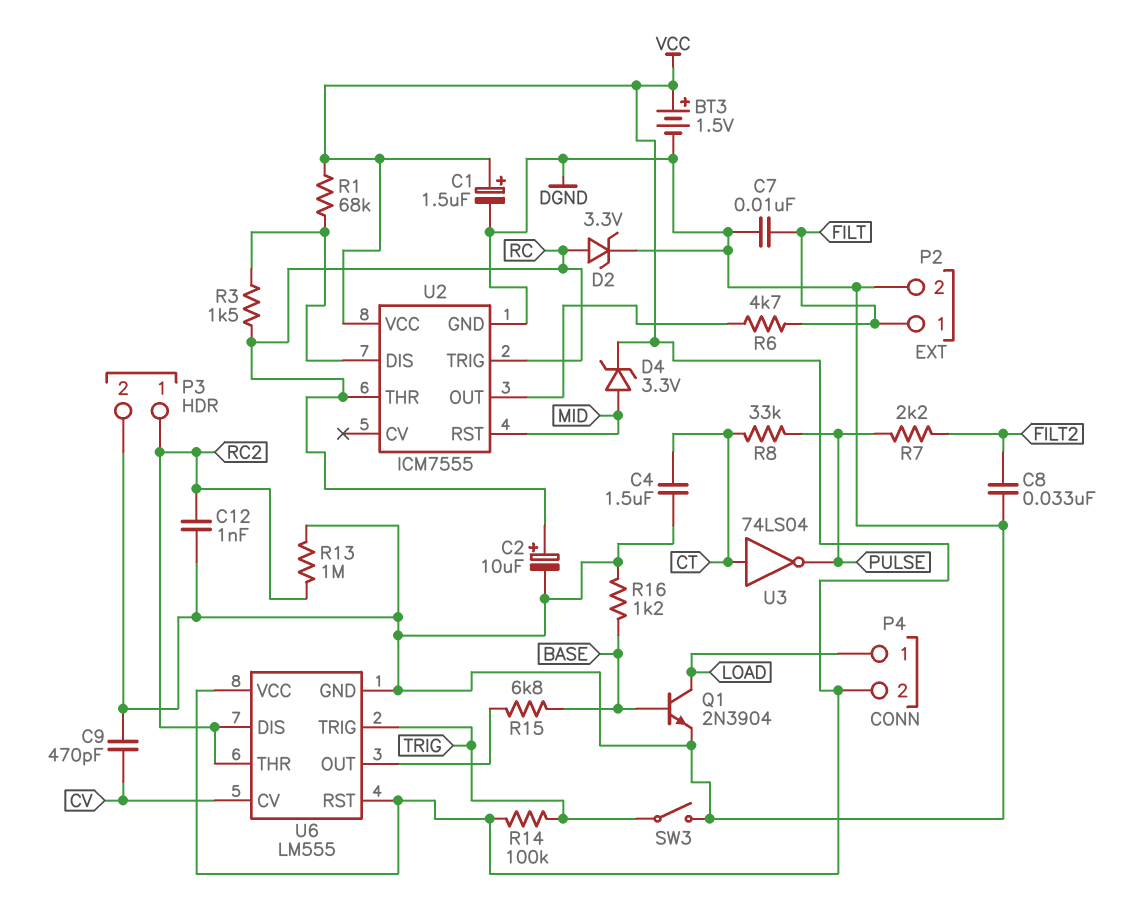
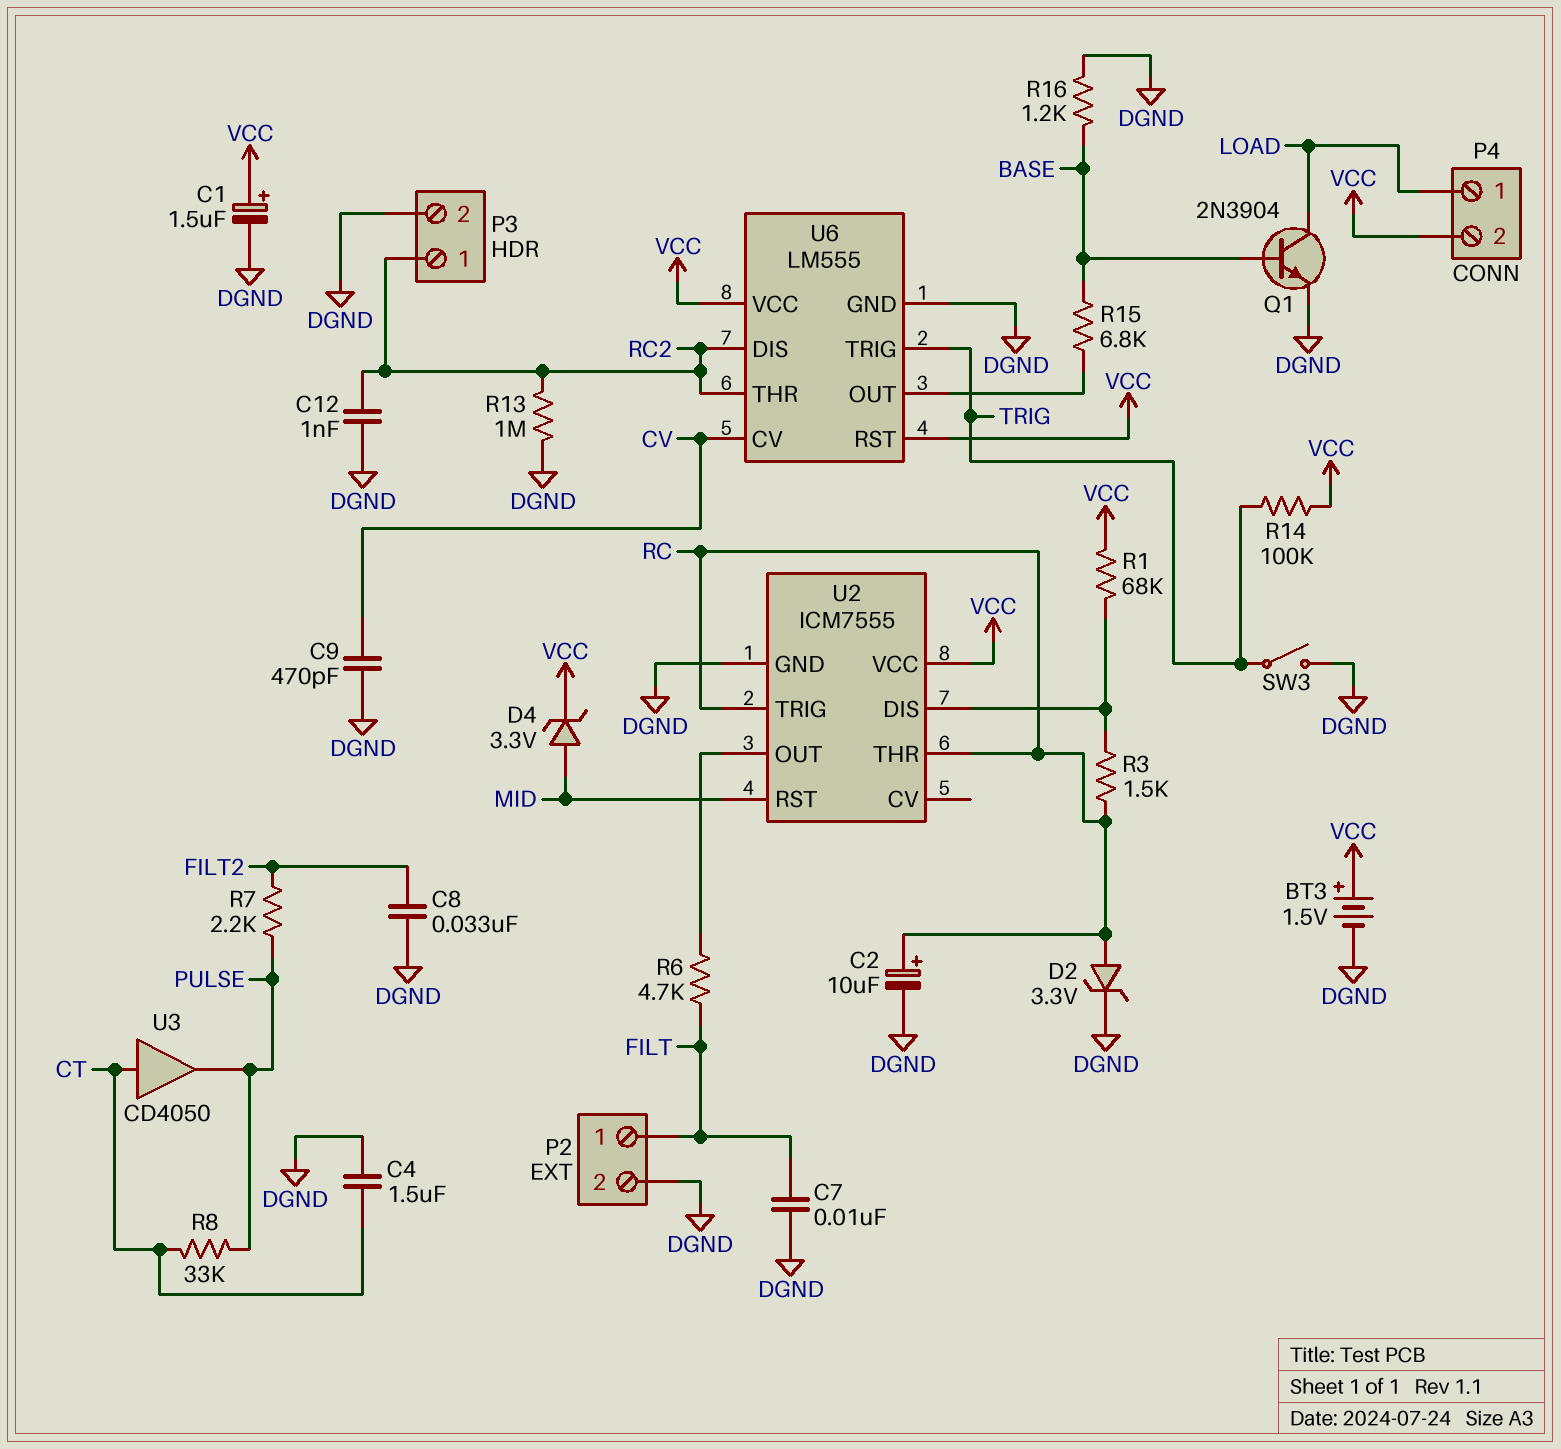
U3: NOT 74LS04 (in CT, out PULSE) -> buffer CD4050 (in CT, out PULSE)

